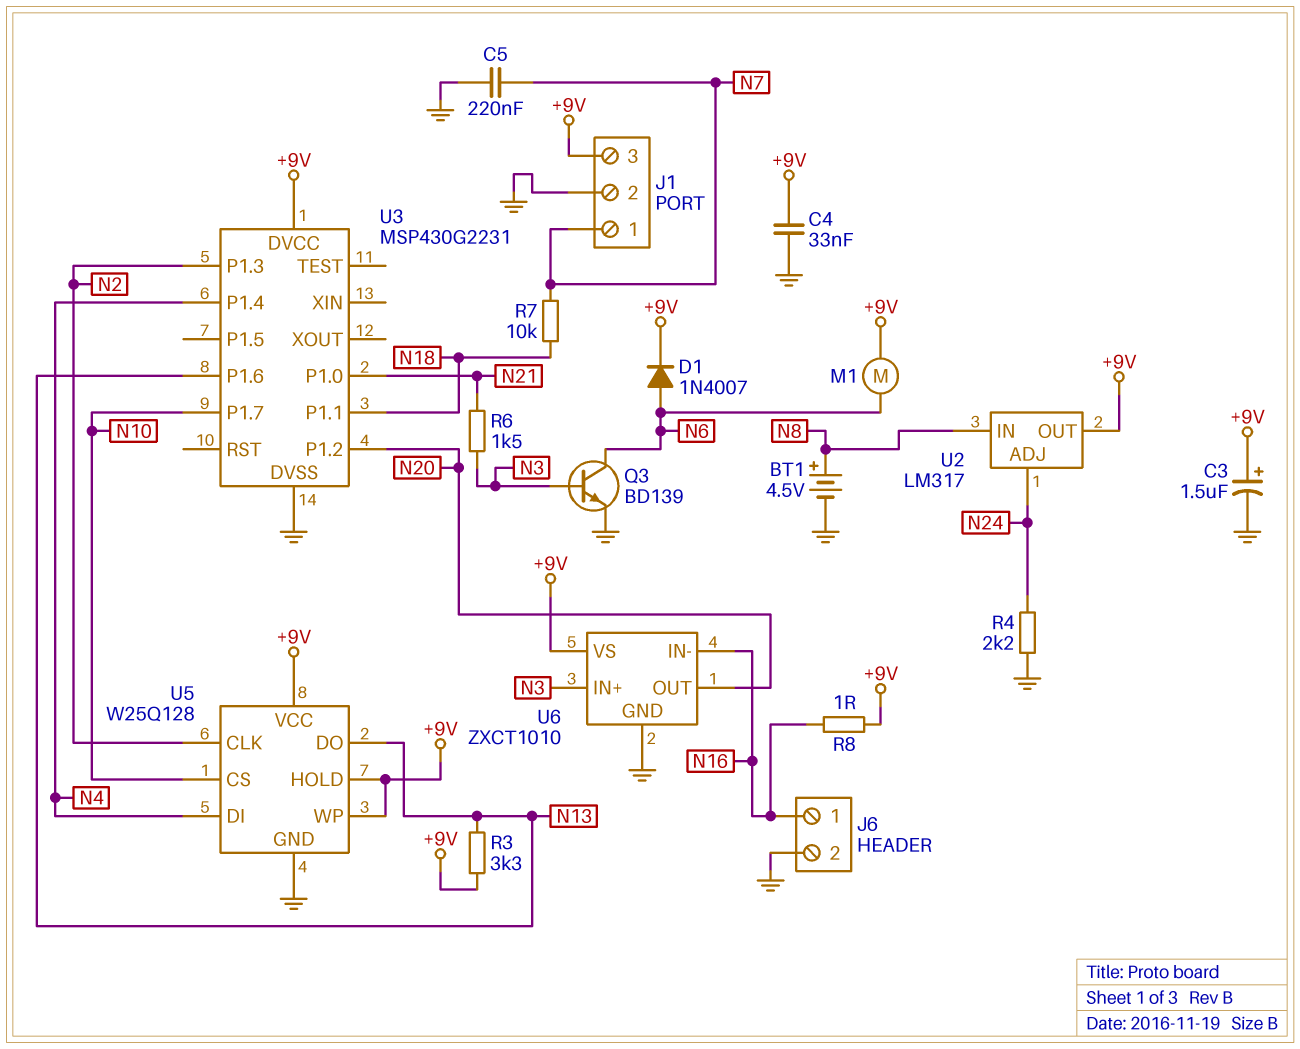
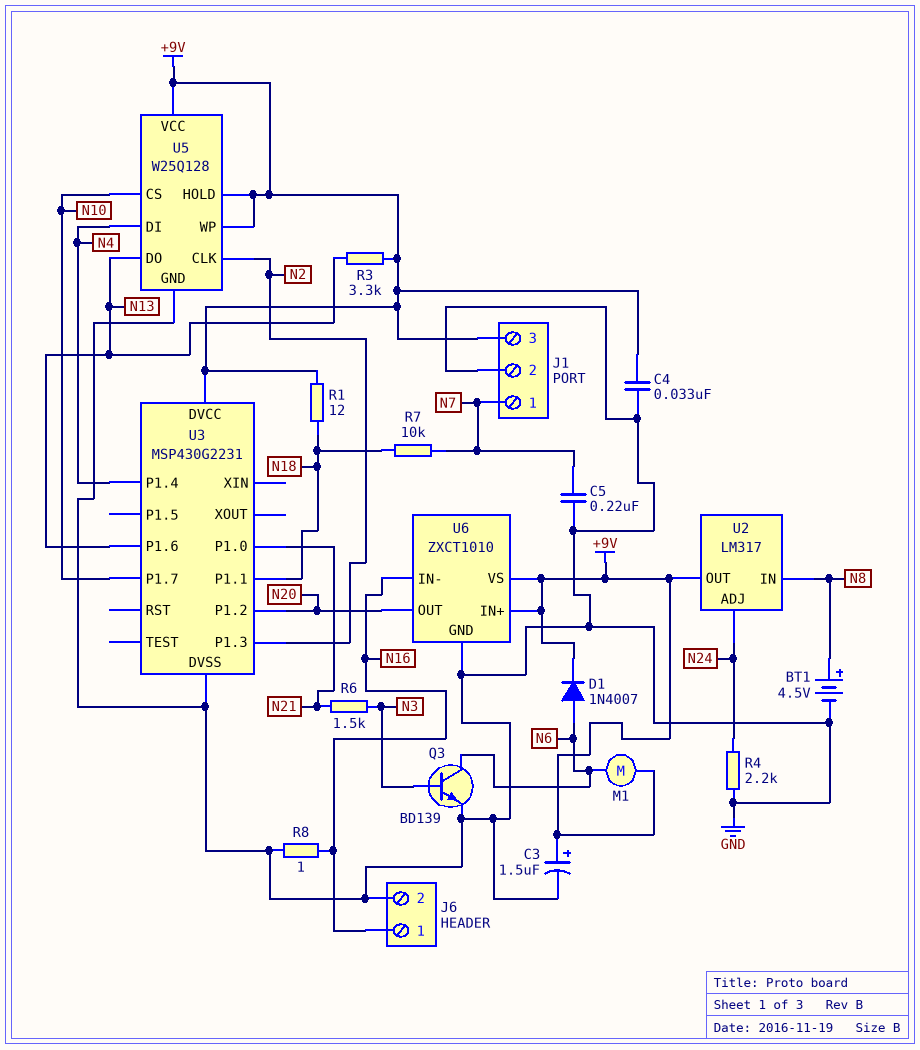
R1: none -> 12 (+9V, N18)
R8: 1 (+9V, N16) -> 1 (GND, N16)
U6 pin IN+: N3 -> +9V

